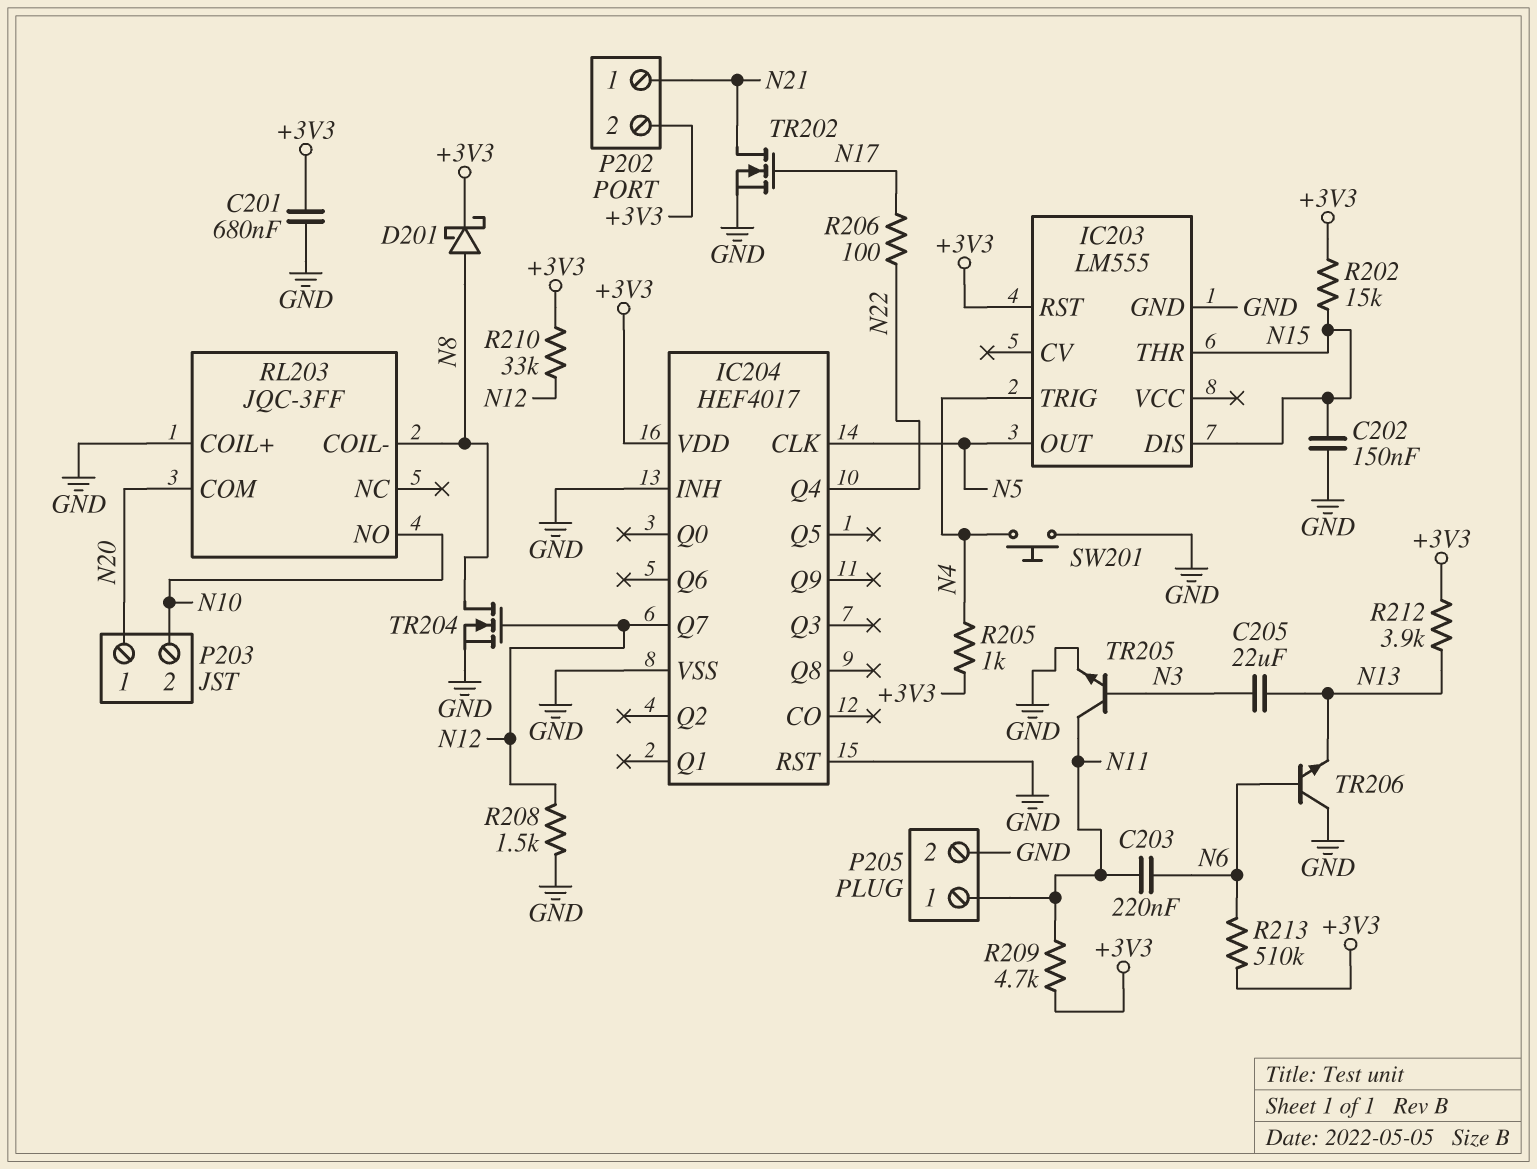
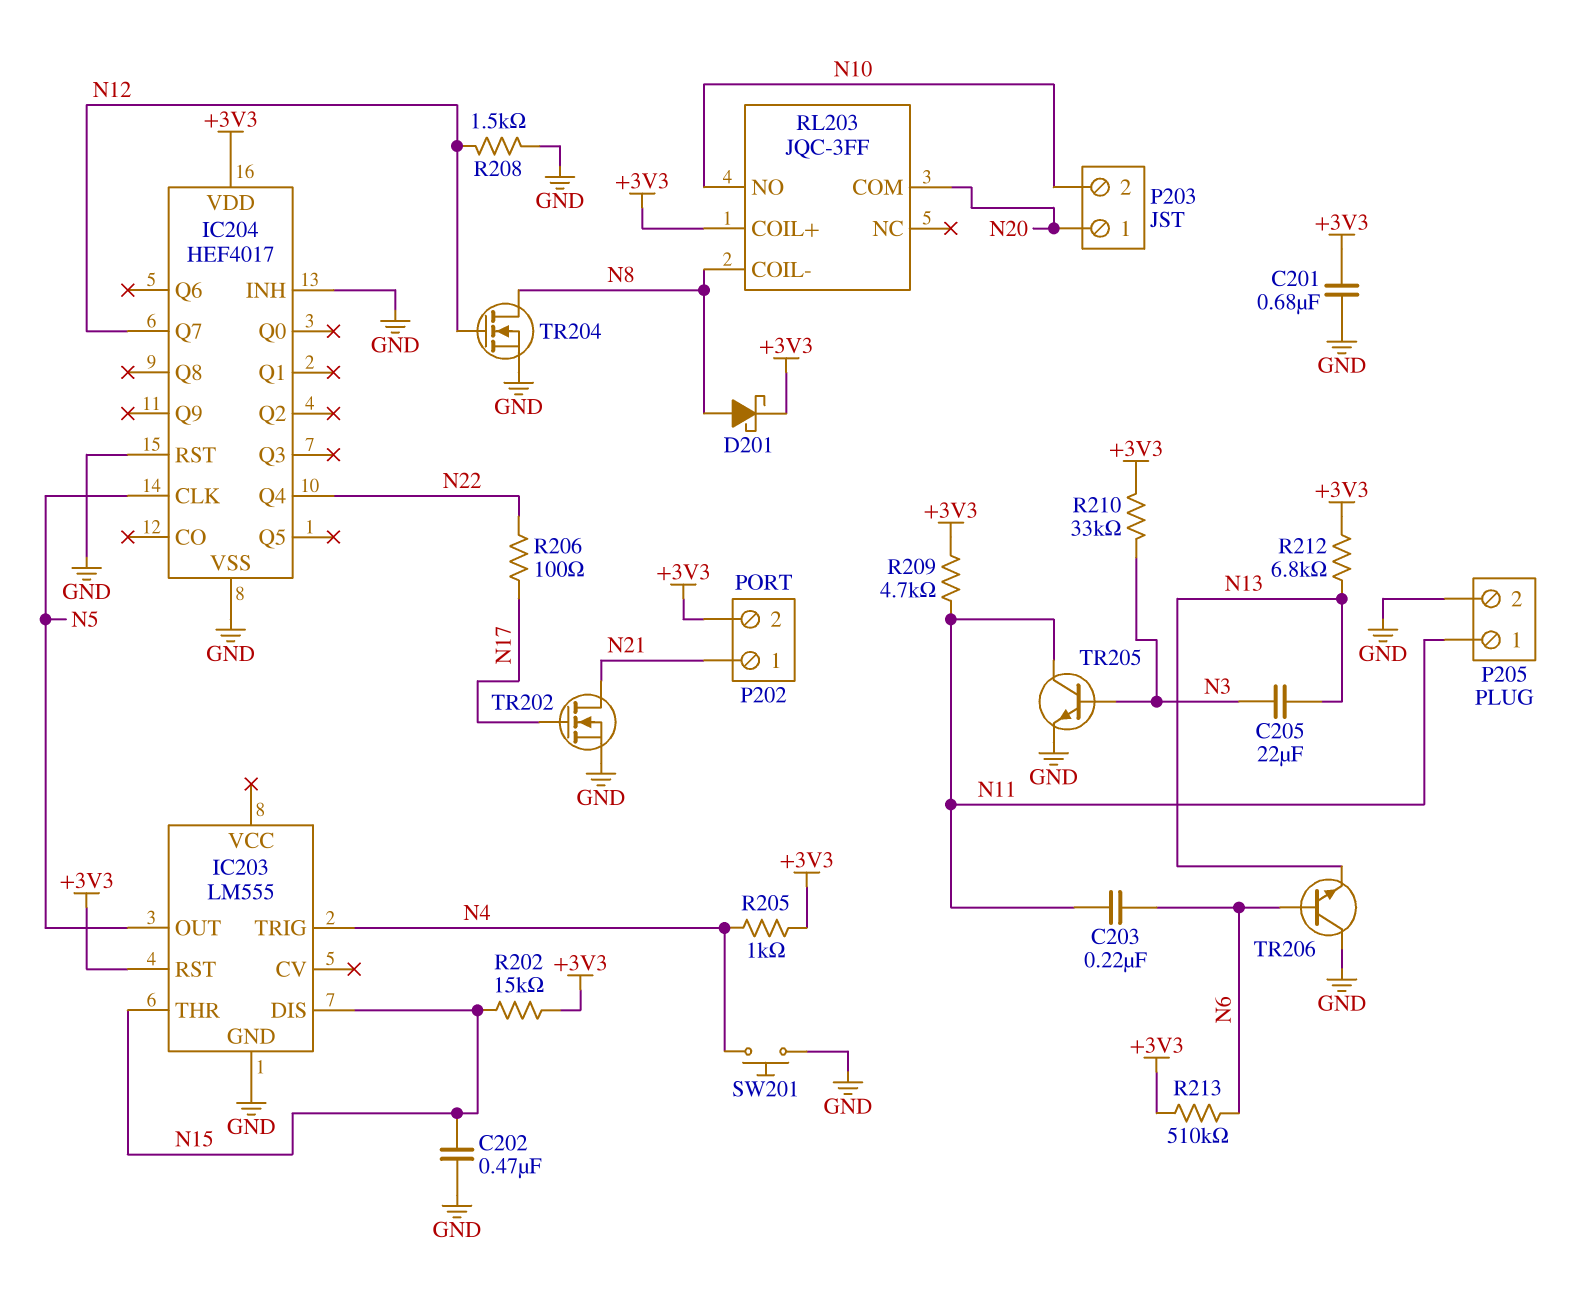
C202: 150nF (GND, N15) -> 470nF (GND, N15)
R210: 33k (+3V3, N12) -> 33k (+3V3, N3)
R212: 3.9k (+3V3, N13) -> 6.8k (+3V3, N13)
RL203 pin COIL+: GND -> +3V3

